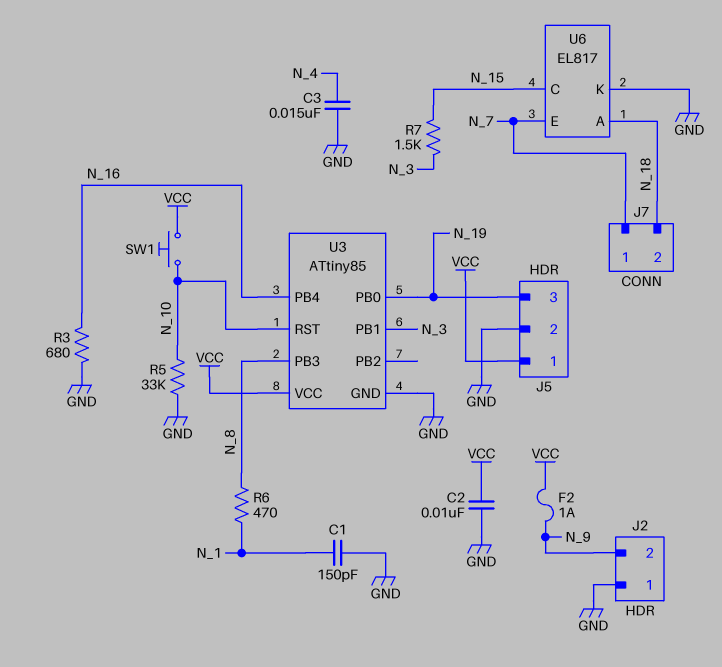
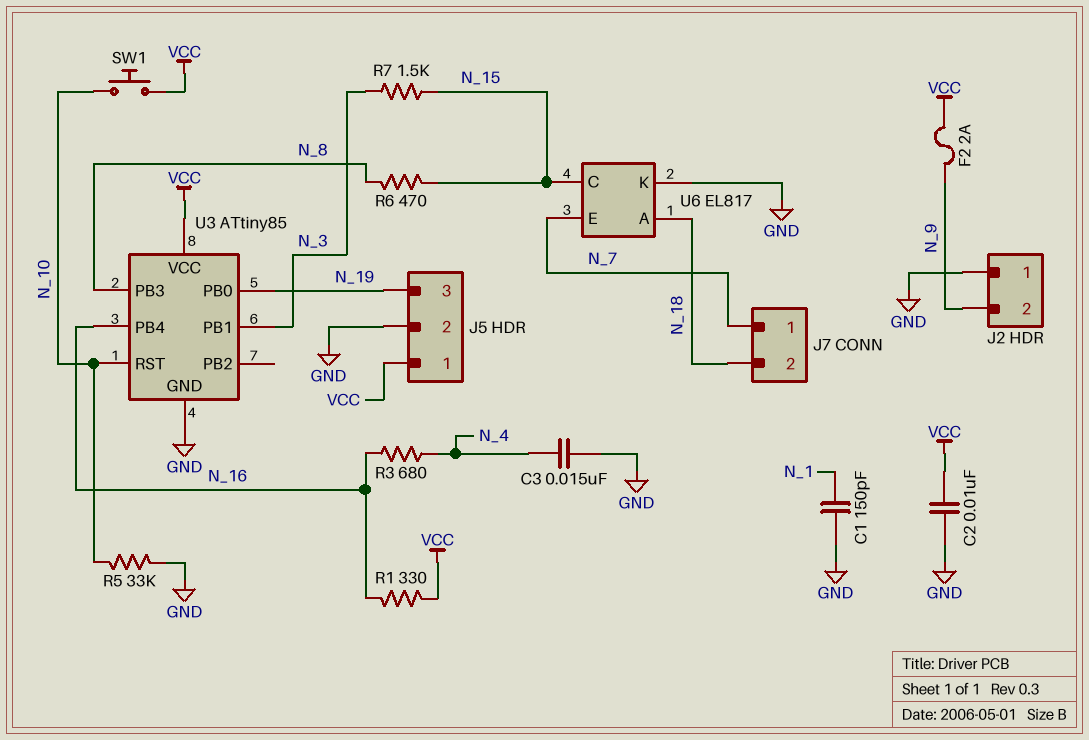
F2: 1A (N_9, VCC) -> 2A (N_9, VCC)
R1: none -> 330 (N_16, VCC)
R3: 680 (GND, N_16) -> 680 (N_4, N_16)
R6: 470 (N_1, N_8) -> 470 (N_8, N_15)

